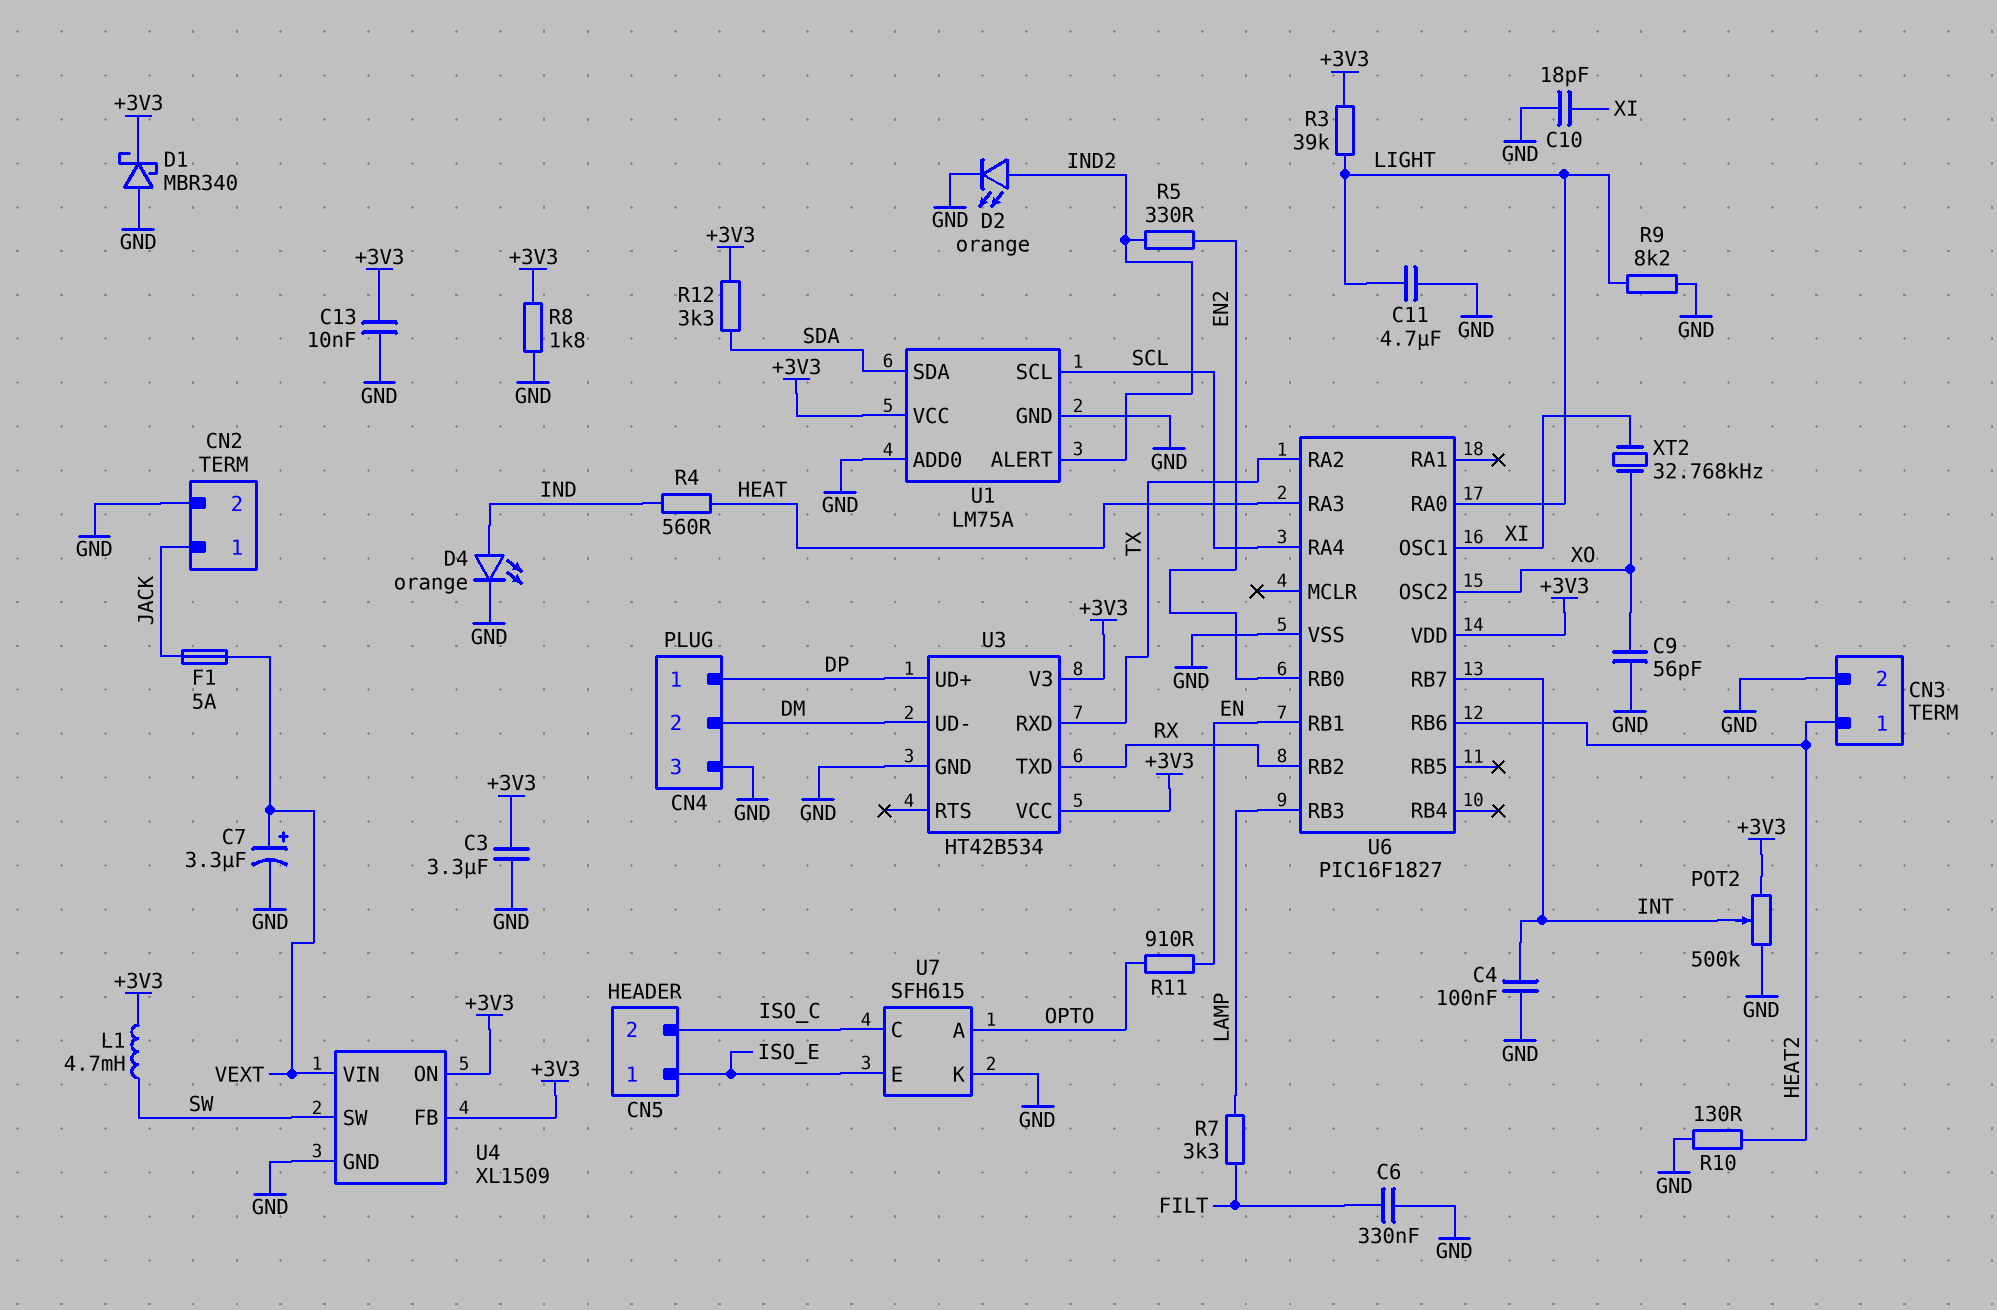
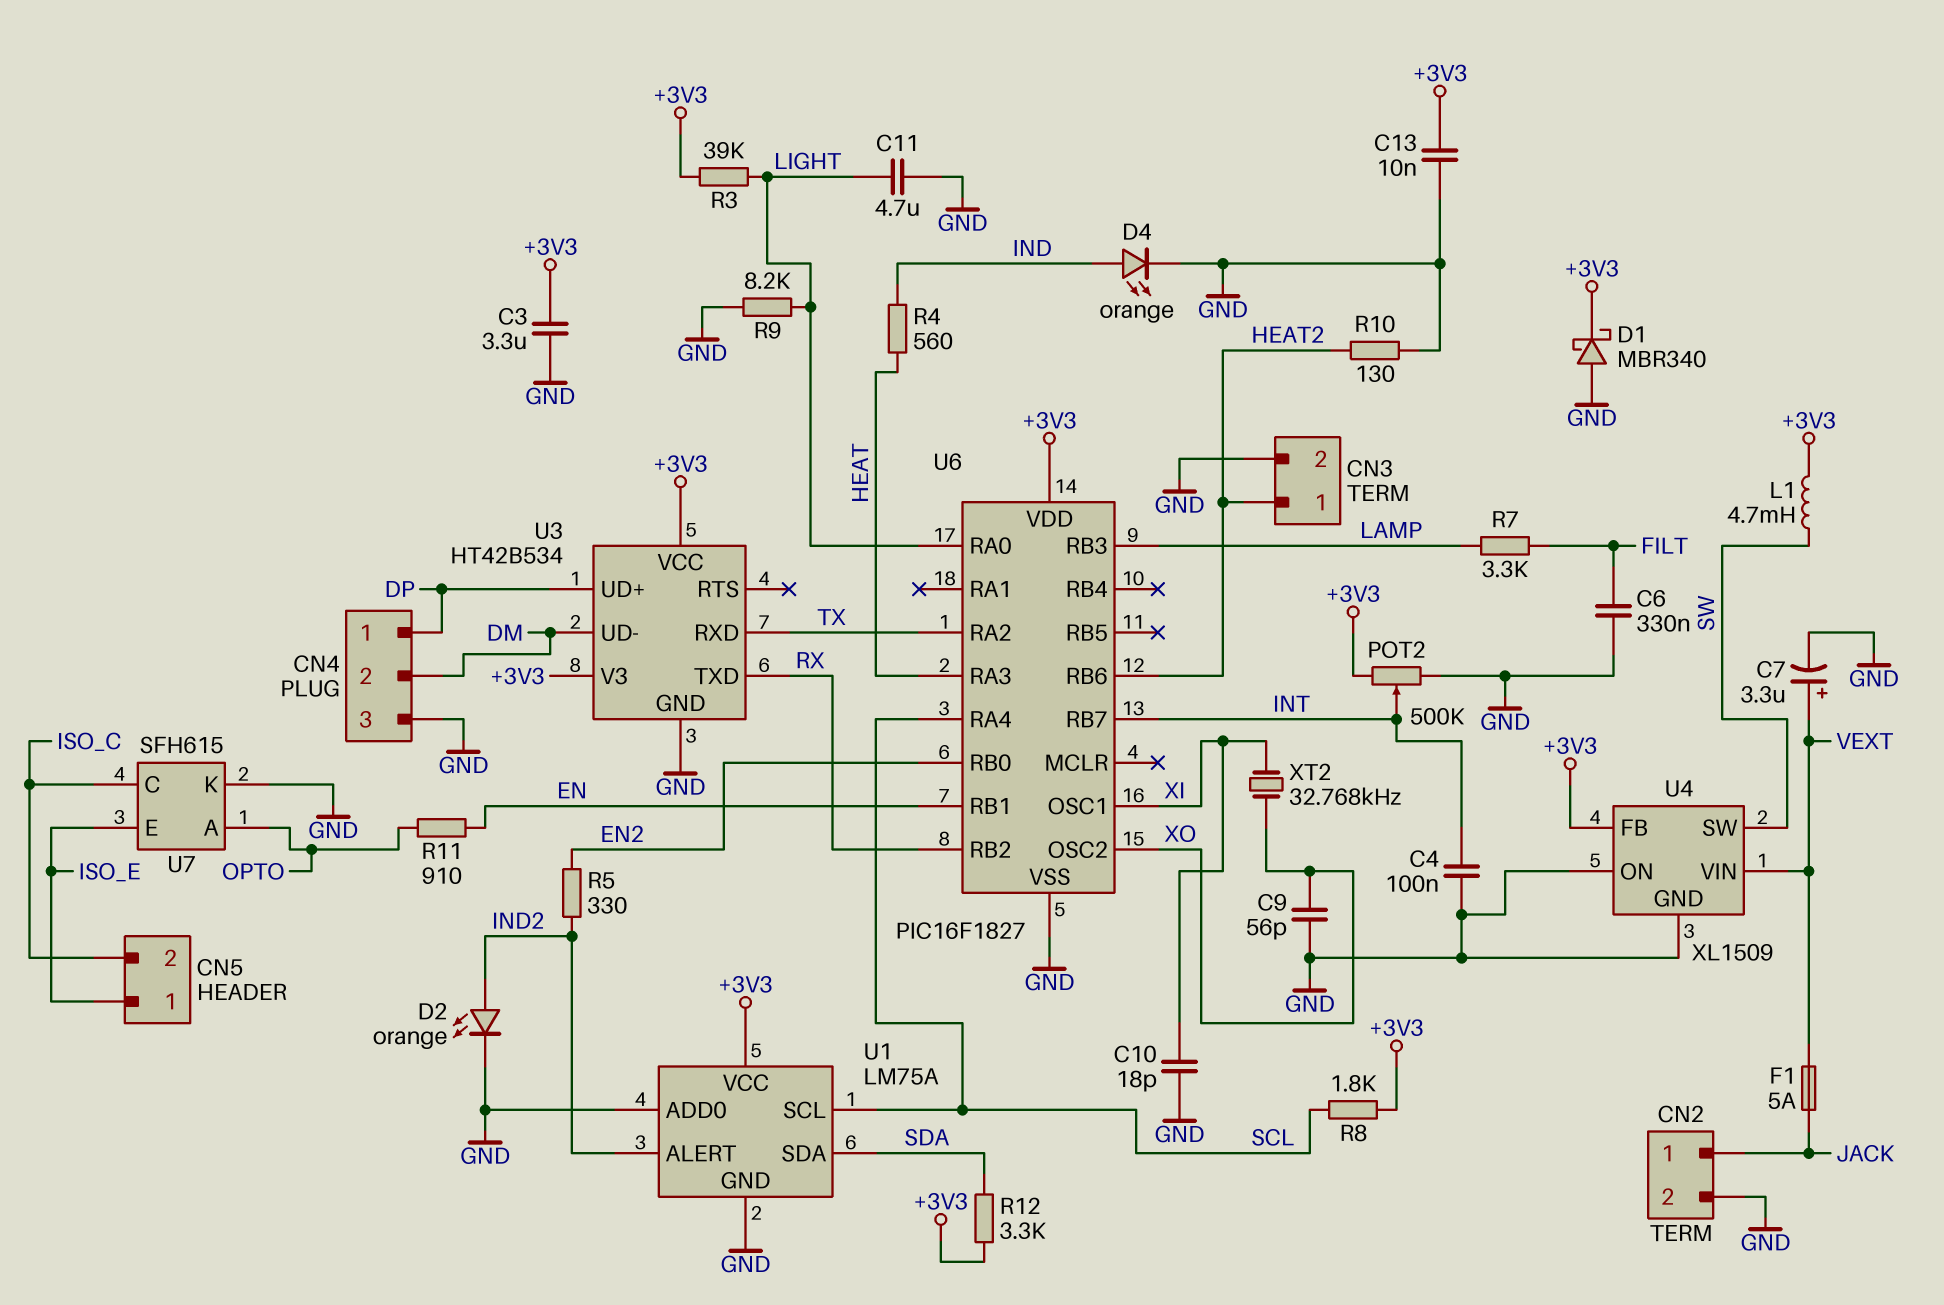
R8: 1.8k (+3V3, GND) -> 1.8k (+3V3, SCL)
U4 pin ON: +3V3 -> GND

